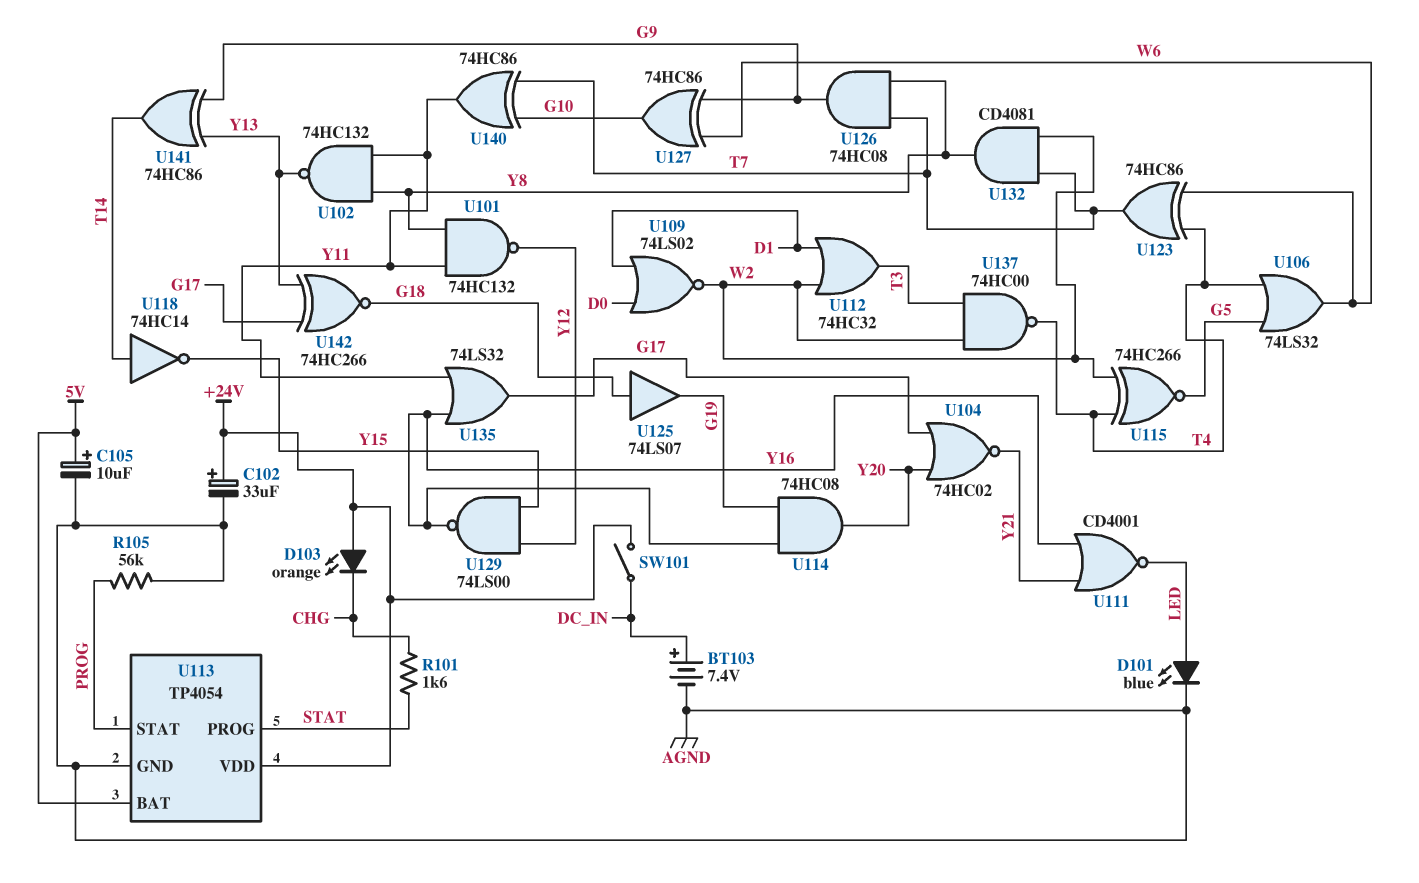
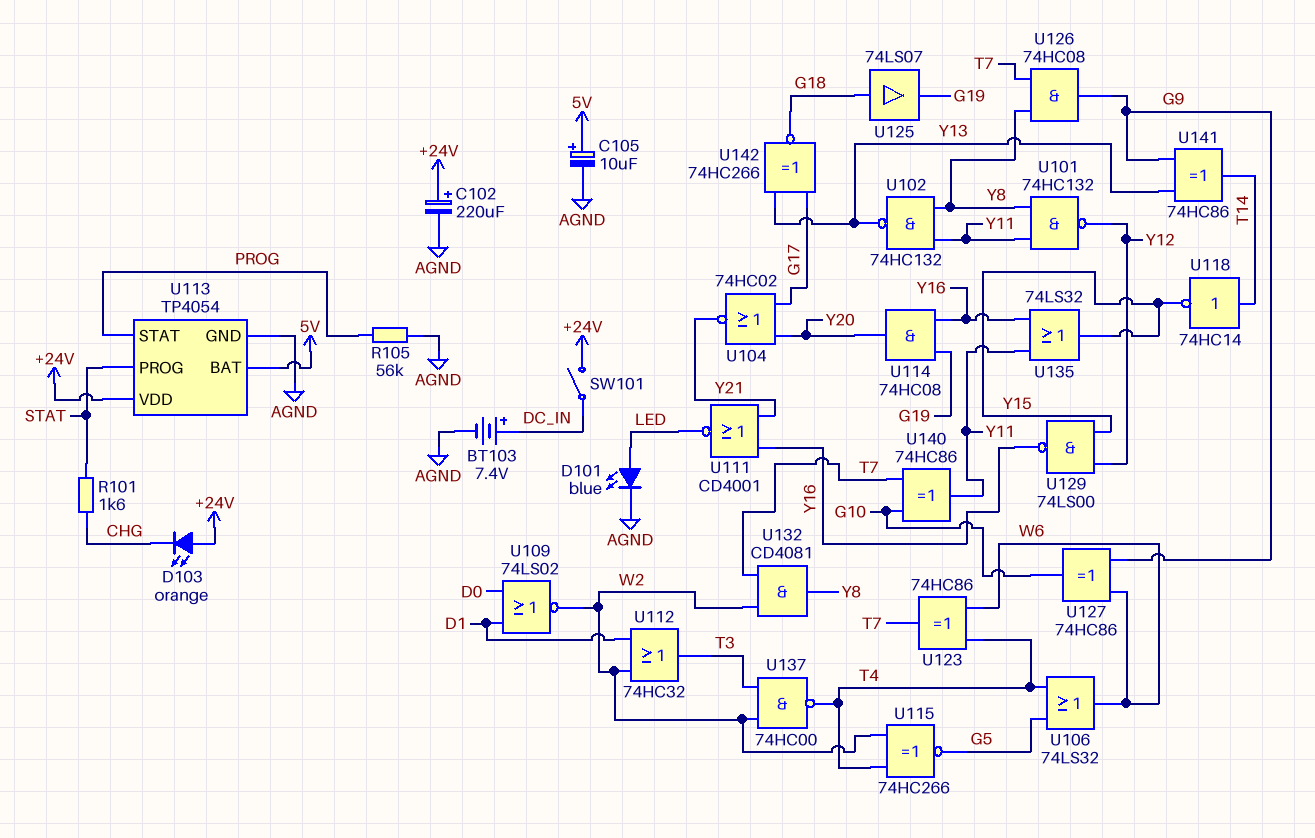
C102: 33uF (plus +24V, minus AGND) -> 220uF (plus +24V, minus AGND)
U135: OR 74LS32 (in Y11, in Y16, out G17) -> OR 74LS32 (in Y11, in Y16, out Y15)

